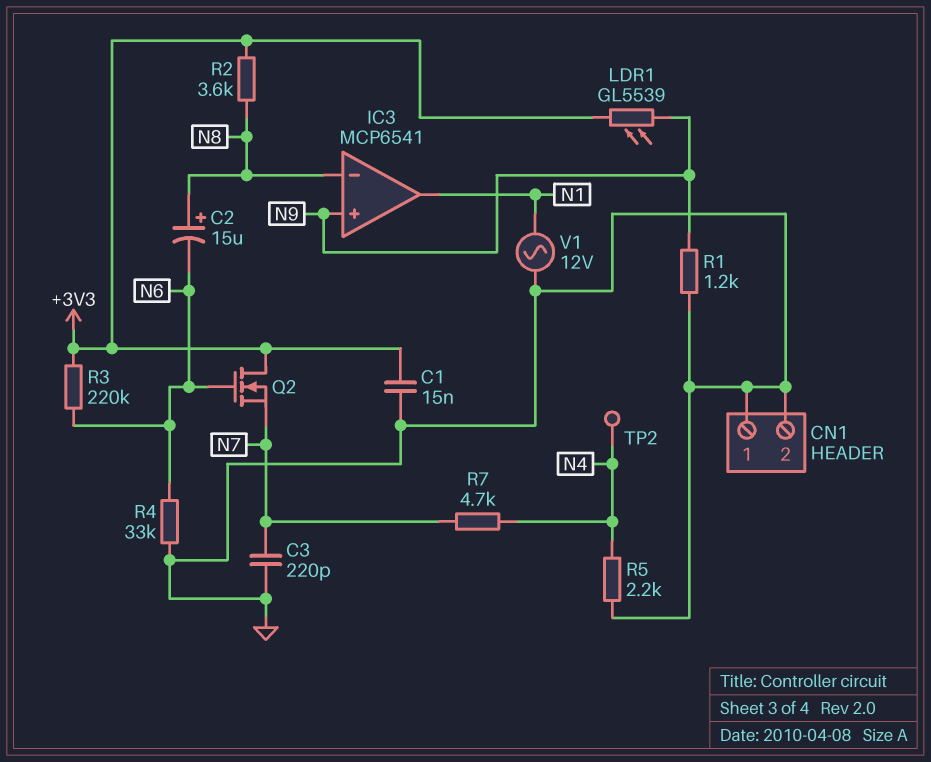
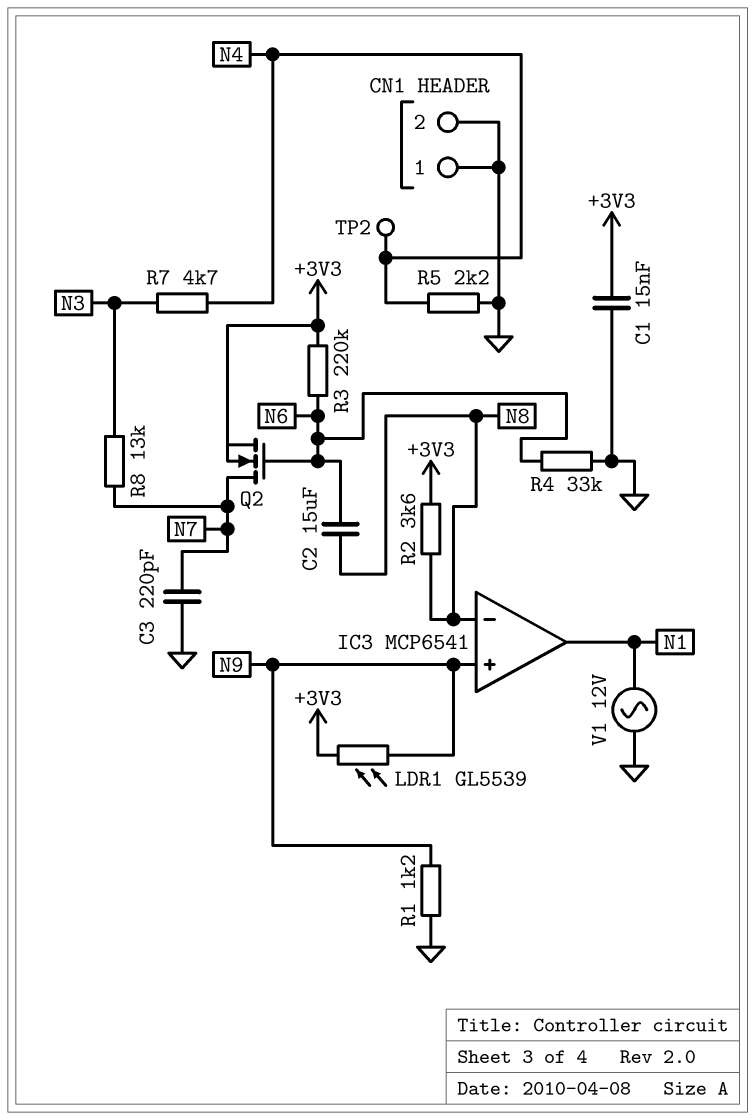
C2: 15uF (plus N8, minus N6) -> 15uF (N6, N8)
Q2: NMOS (G N6, D +3V3, S N7) -> NMOS (G N6, D N7, S +3V3)
R7: 4.7k (N4, N7) -> 4.7k (N3, N4)
R8: none -> 13k (N3, N7)

